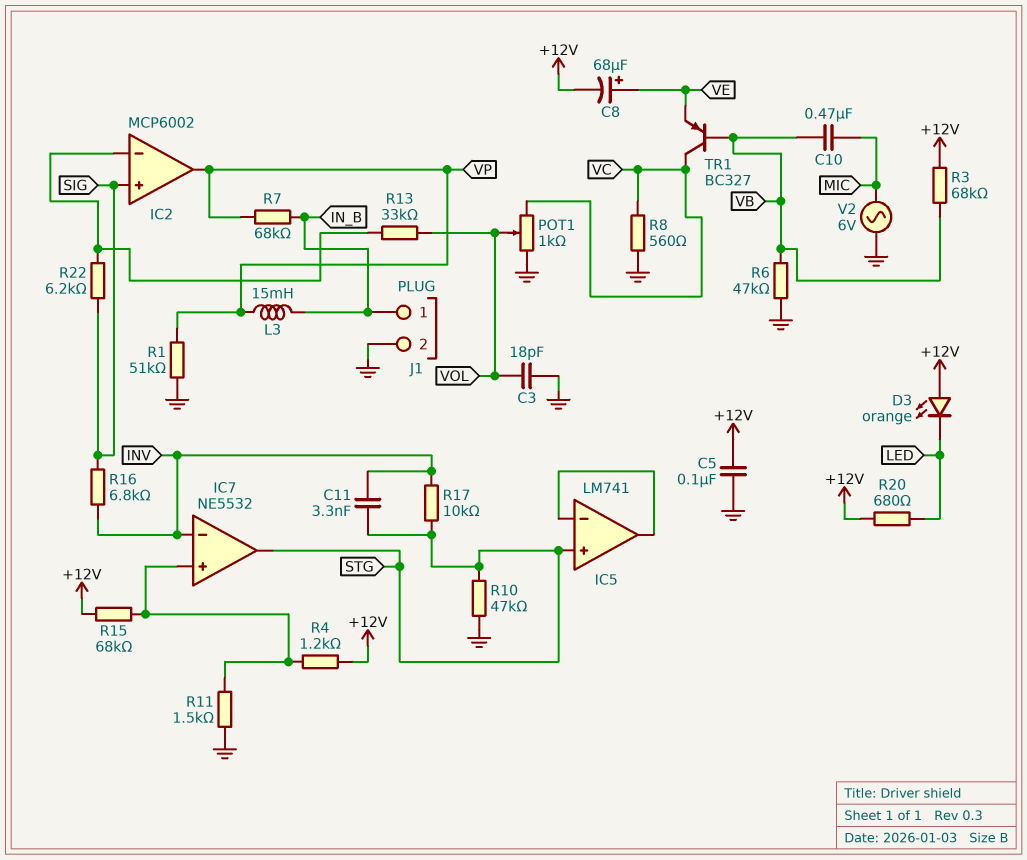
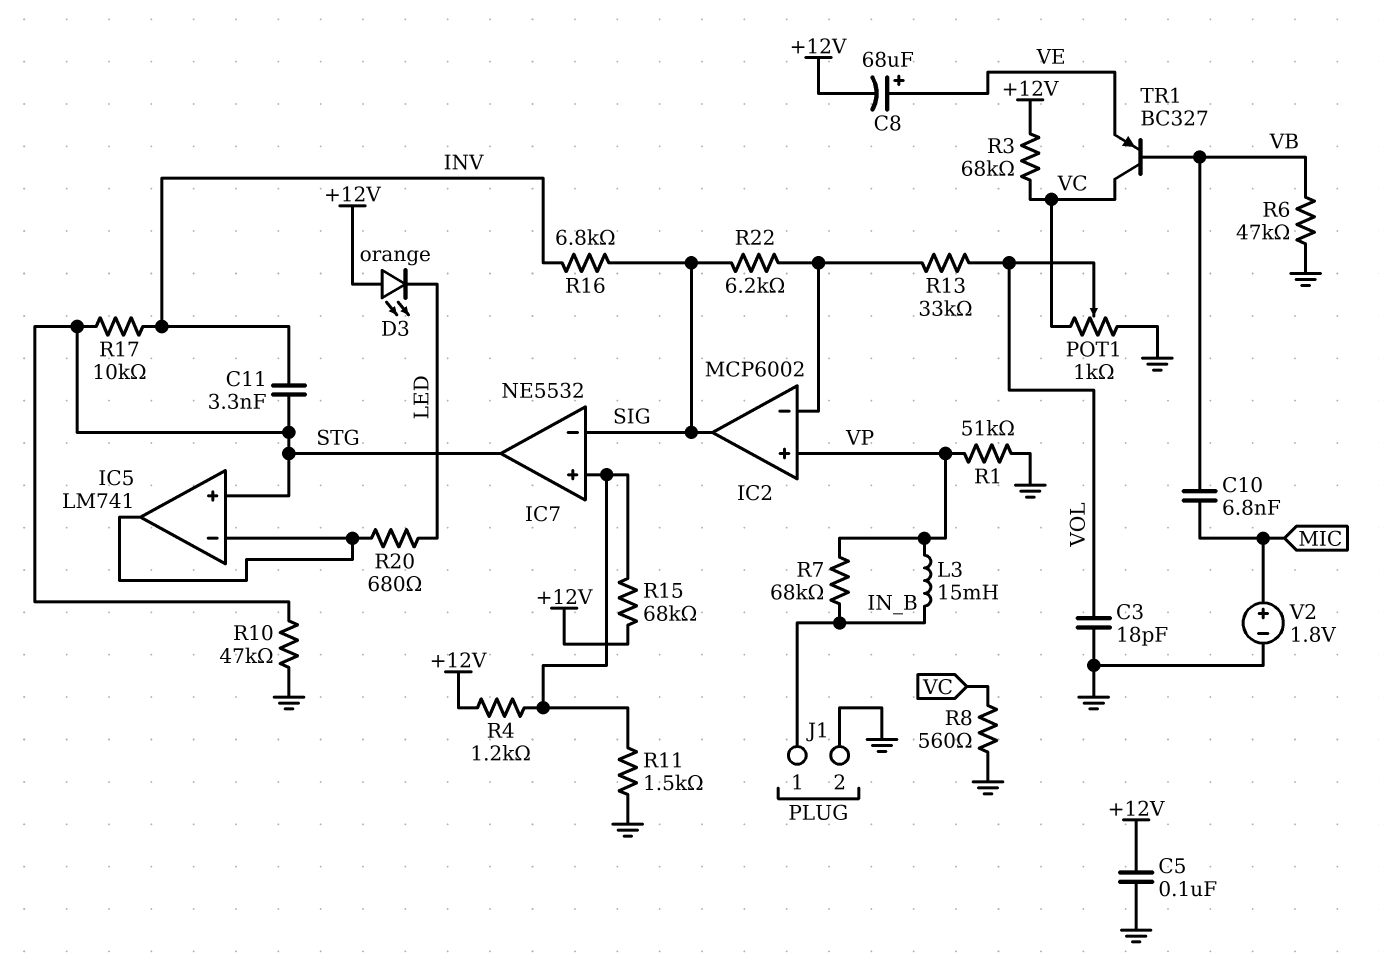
C10: 470nF (MIC, VB) -> 6.8nF (MIC, VB)
IC2 pin in+: SIG -> VP
IC2 pin out: VP -> SIG
IC7 pin in-: INV -> SIG
R3: 68k (+12V, VB) -> 68k (+12V, VC)
R20: 680 (+12V, LED) -> 680 (IC5/in-, LED)
V2: AC 6V (GND, MIC) -> 1.8V (plus MIC, minus GND)

